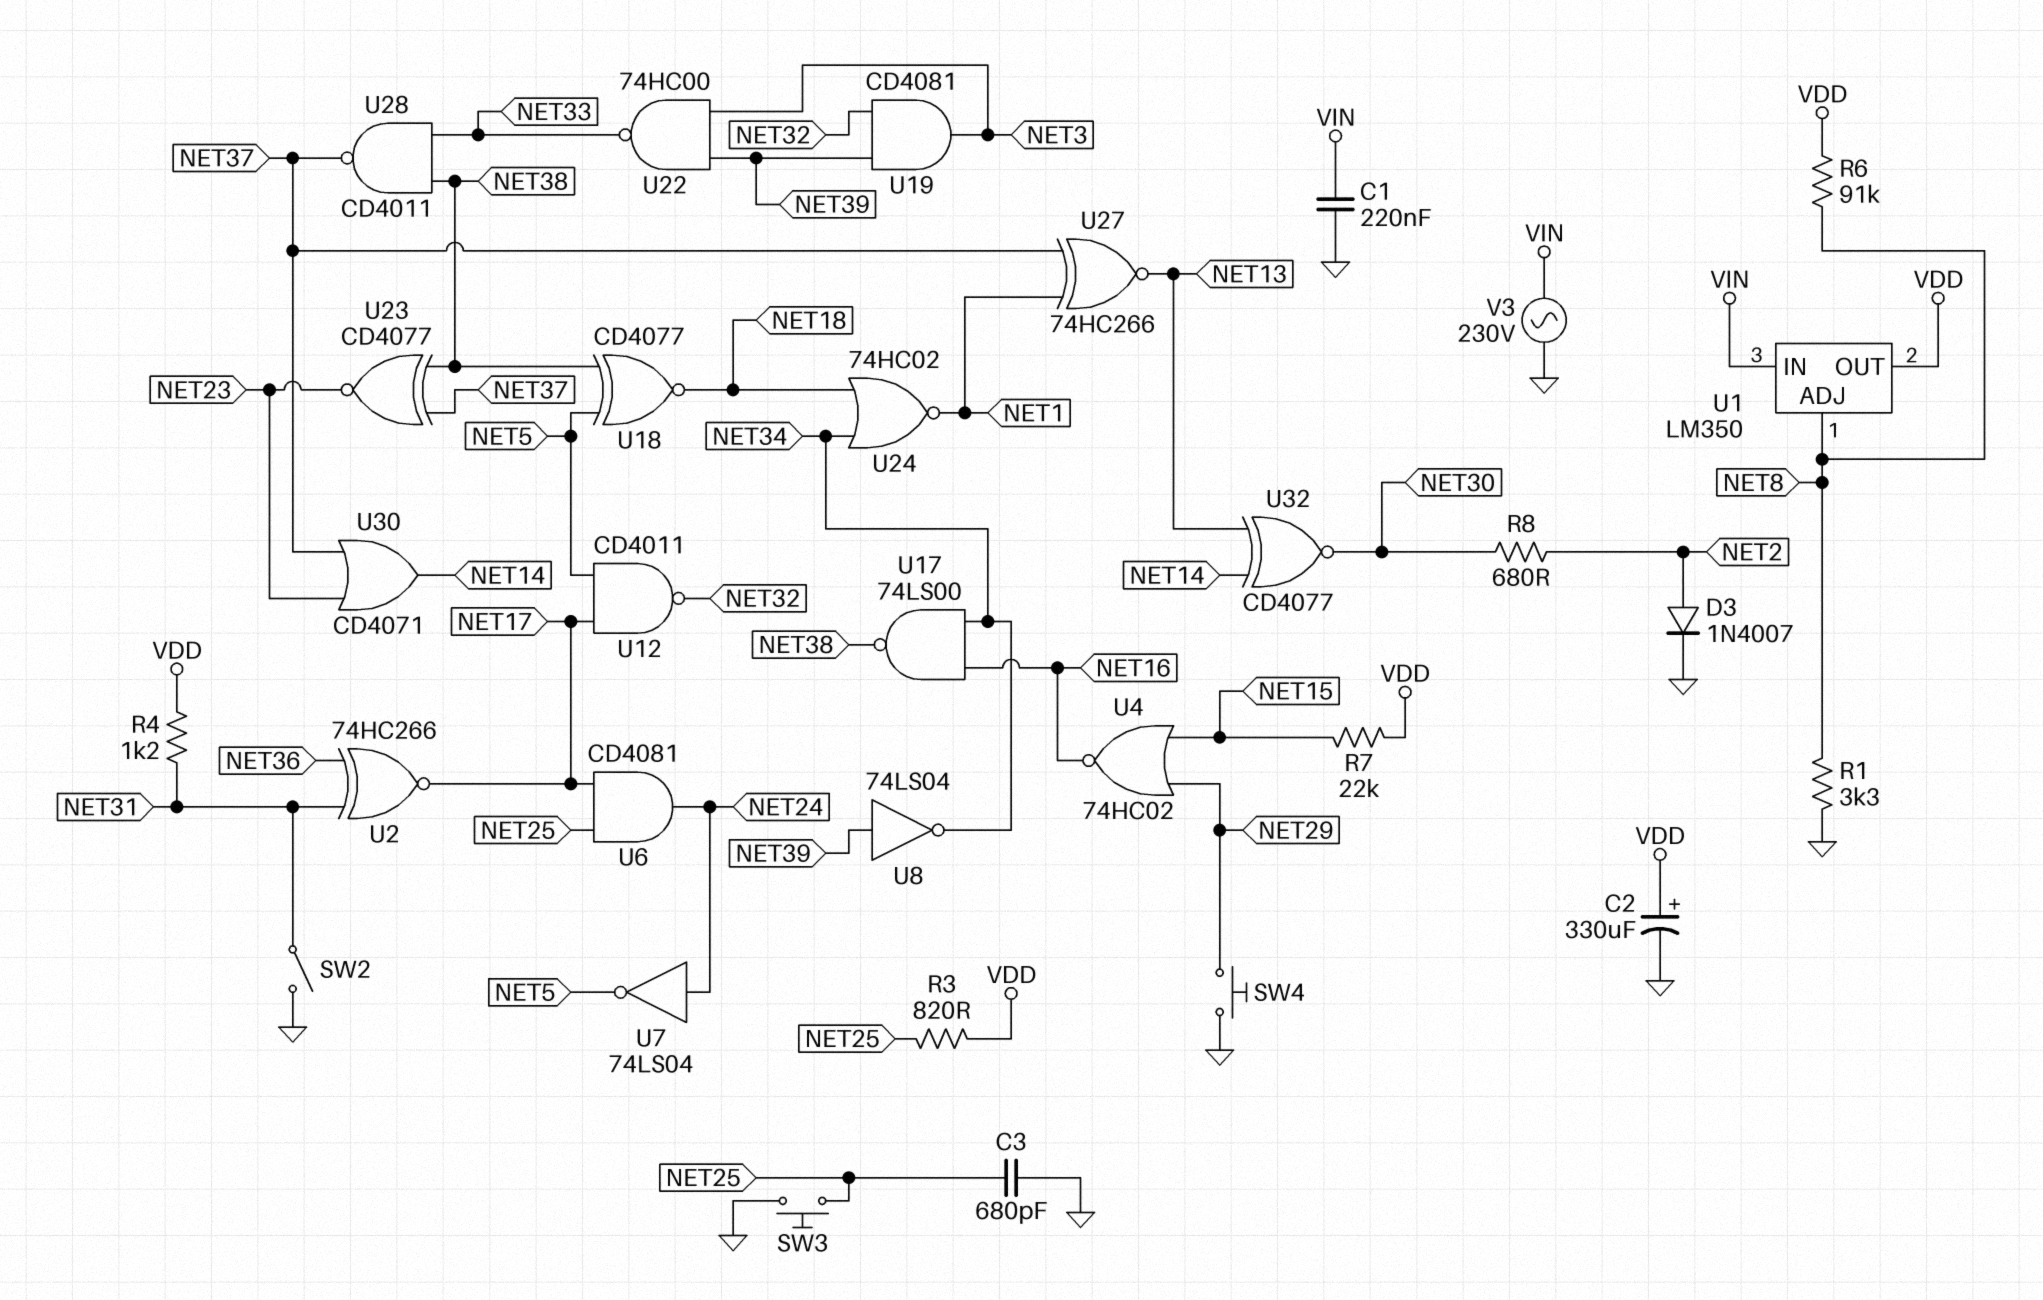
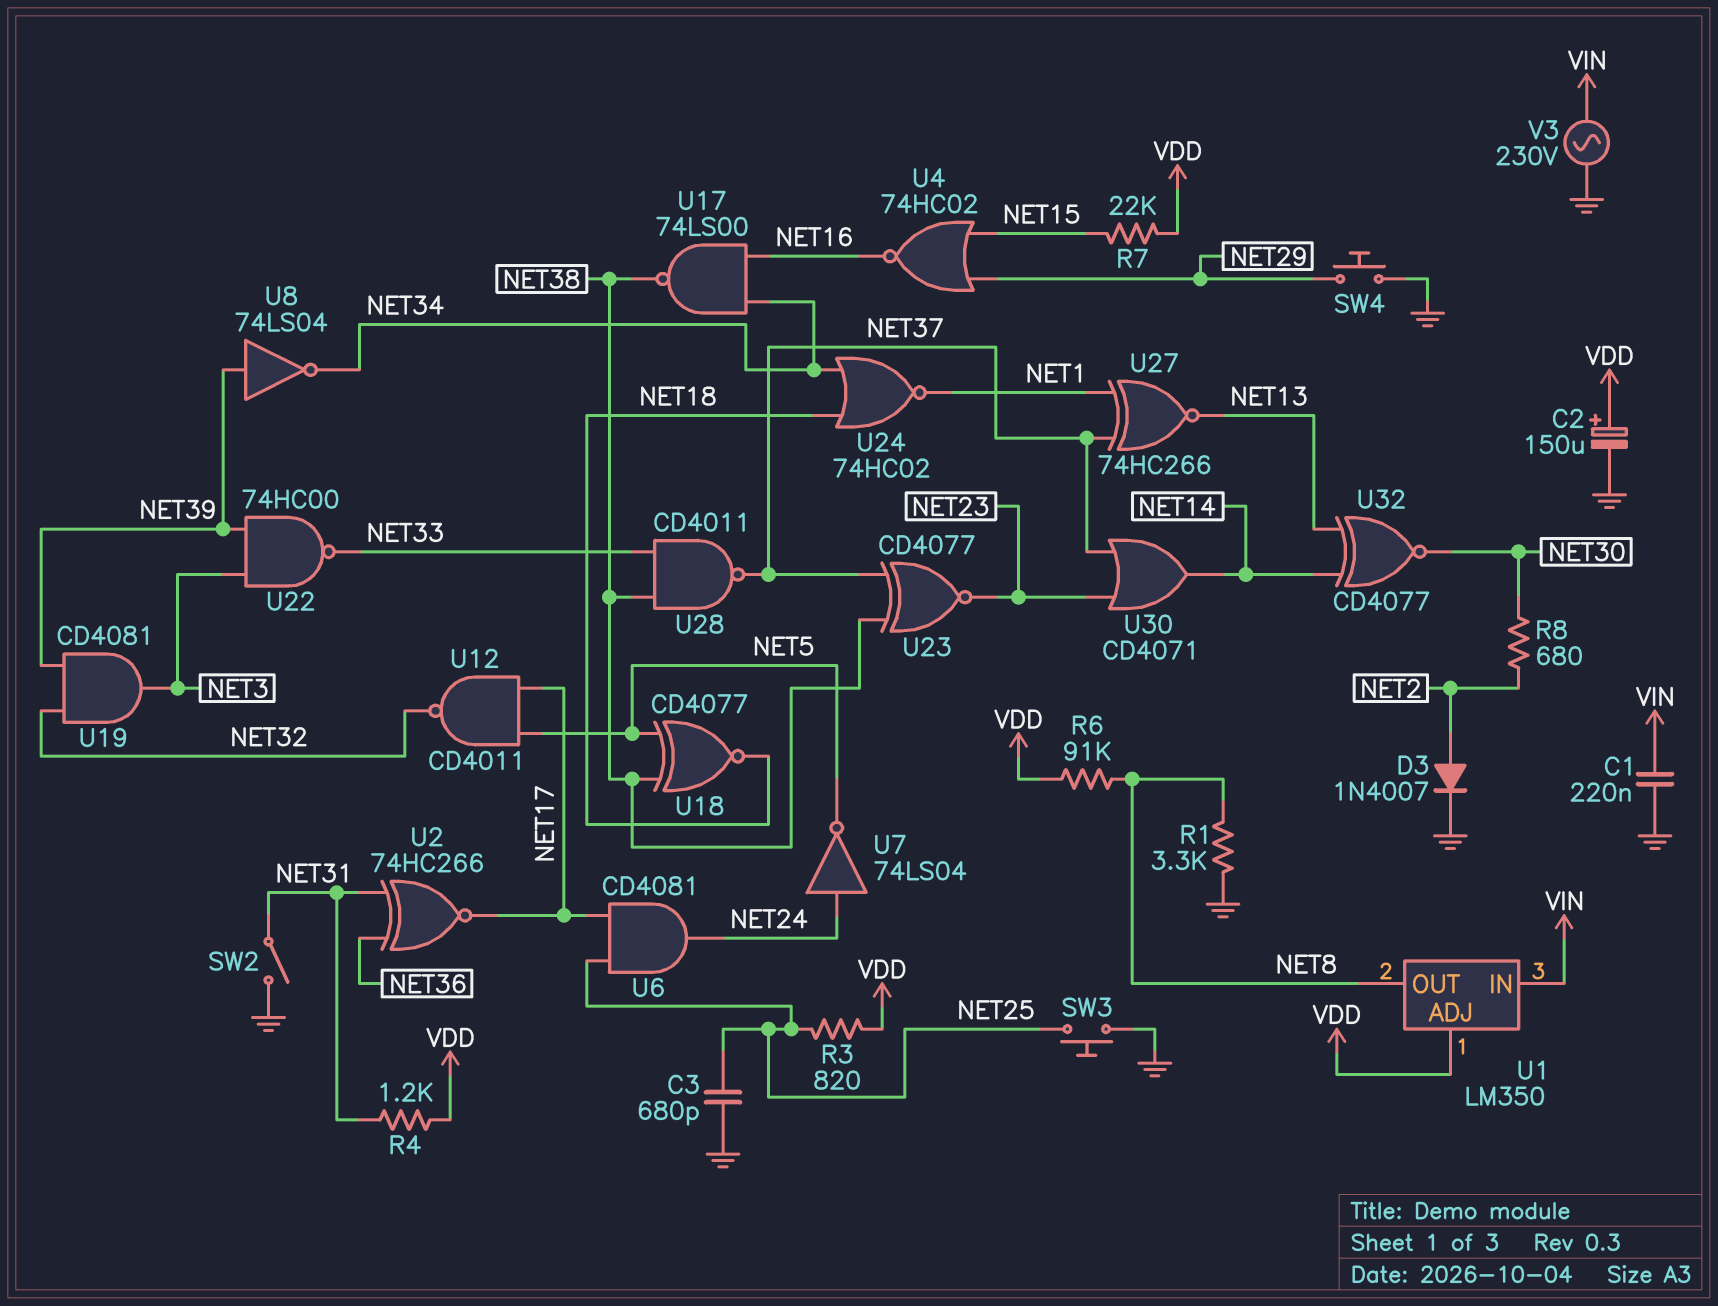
C2: 330uF (plus VDD, minus GND) -> 150uF (plus VDD, minus GND)
U1 pin ADJ: NET8 -> VDD
U1 pin OUT: VDD -> NET8

